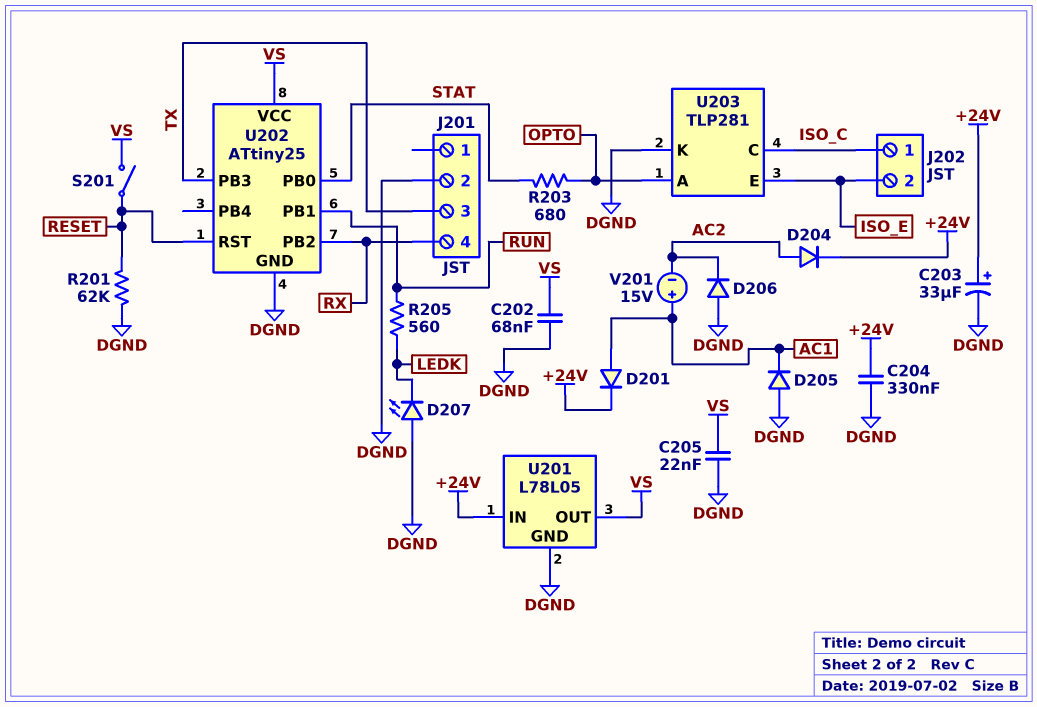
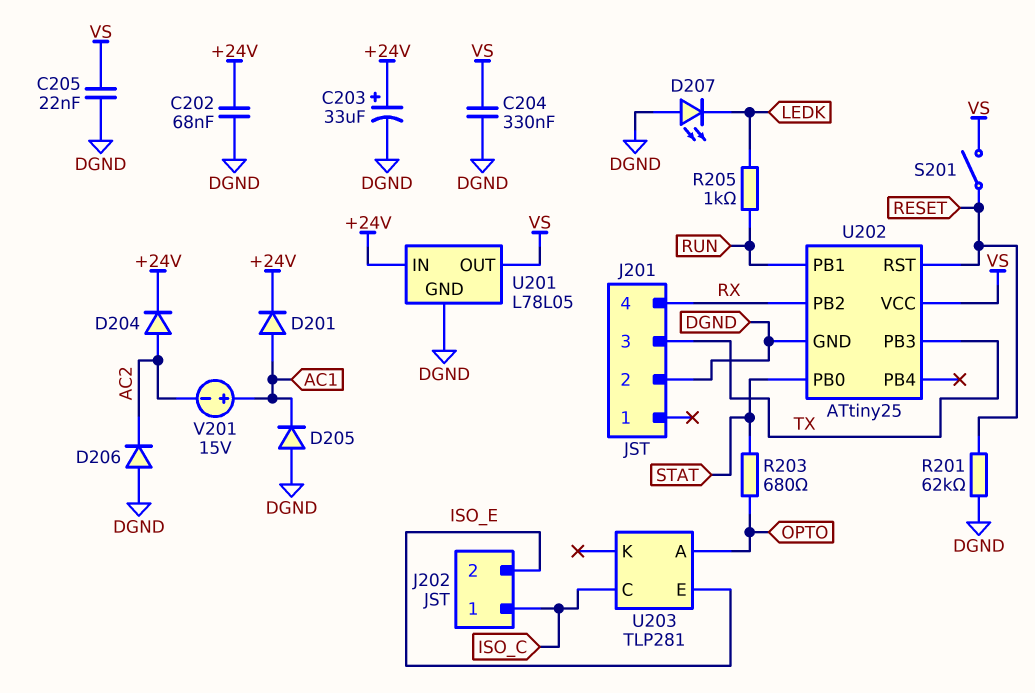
C202: 68nF (DGND, VS) -> 68nF (+24V, DGND)
C204: 330nF (+24V, DGND) -> 330nF (DGND, VS)
R205: 560 (LEDK, RUN) -> 1k (LEDK, RUN)
U203 pin K: DGND -> none

